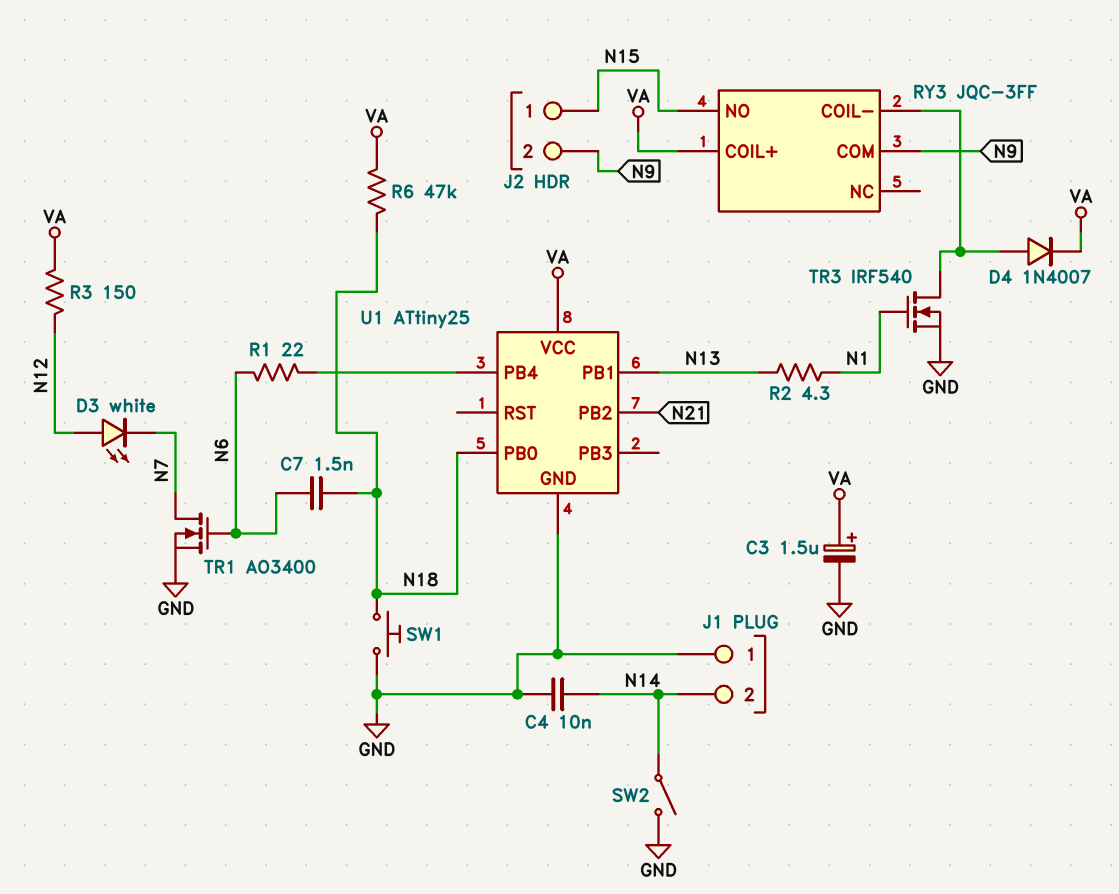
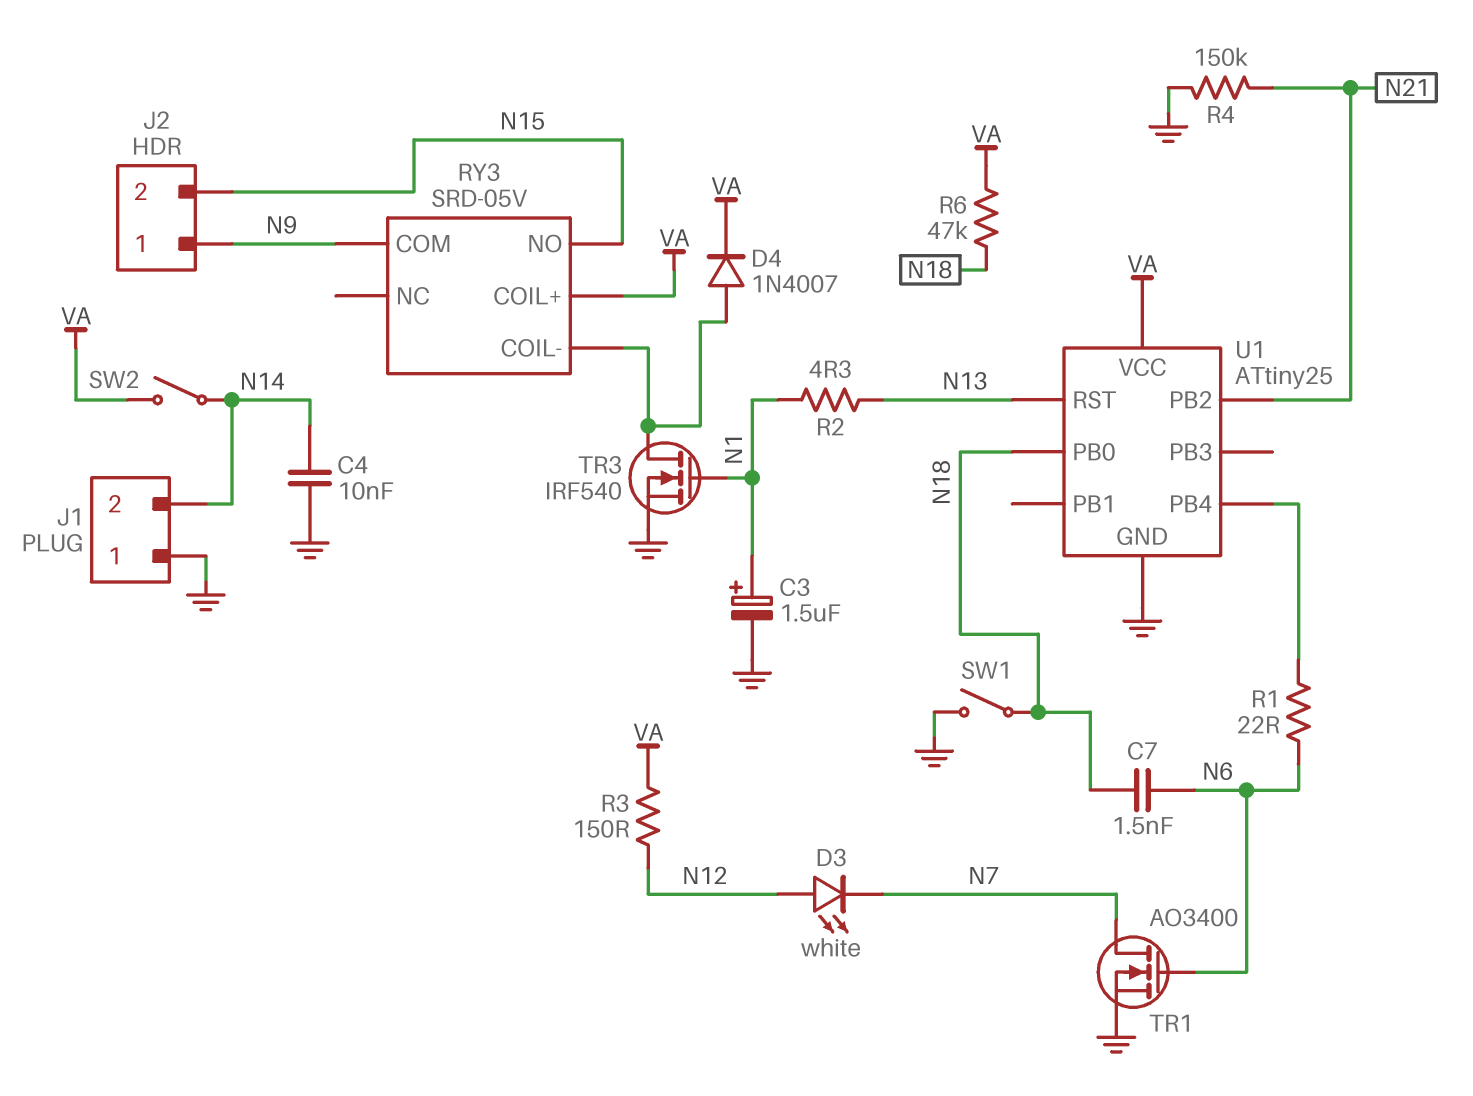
C3: 1.5uF (plus VA, minus GND) -> 1.5uF (plus N1, minus GND)
J2 pin 1: N15 -> N9
J2 pin 2: N9 -> N15
R4: none -> 150k (GND, N21)
RY3: JQC-3FF -> SRD-05V
SW1: button (GND, N18) -> switch (GND, N18)
SW2: switch (GND, N14) -> switch (N14, VA)
U1 pin PB1: N13 -> none
U1 pin RST: none -> N13

